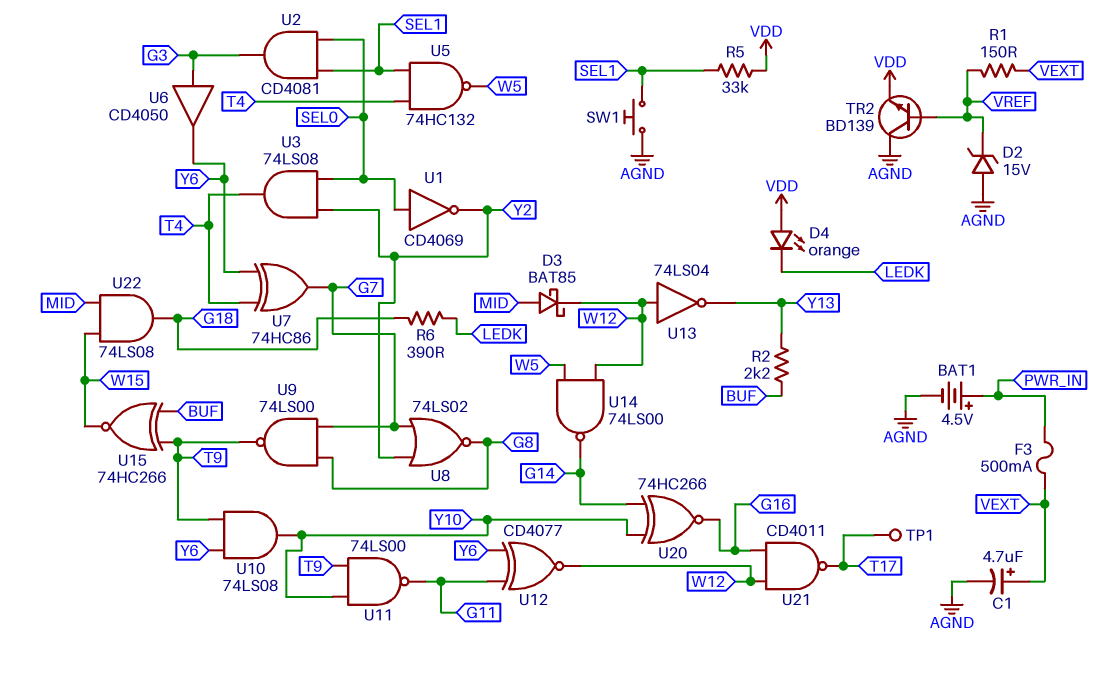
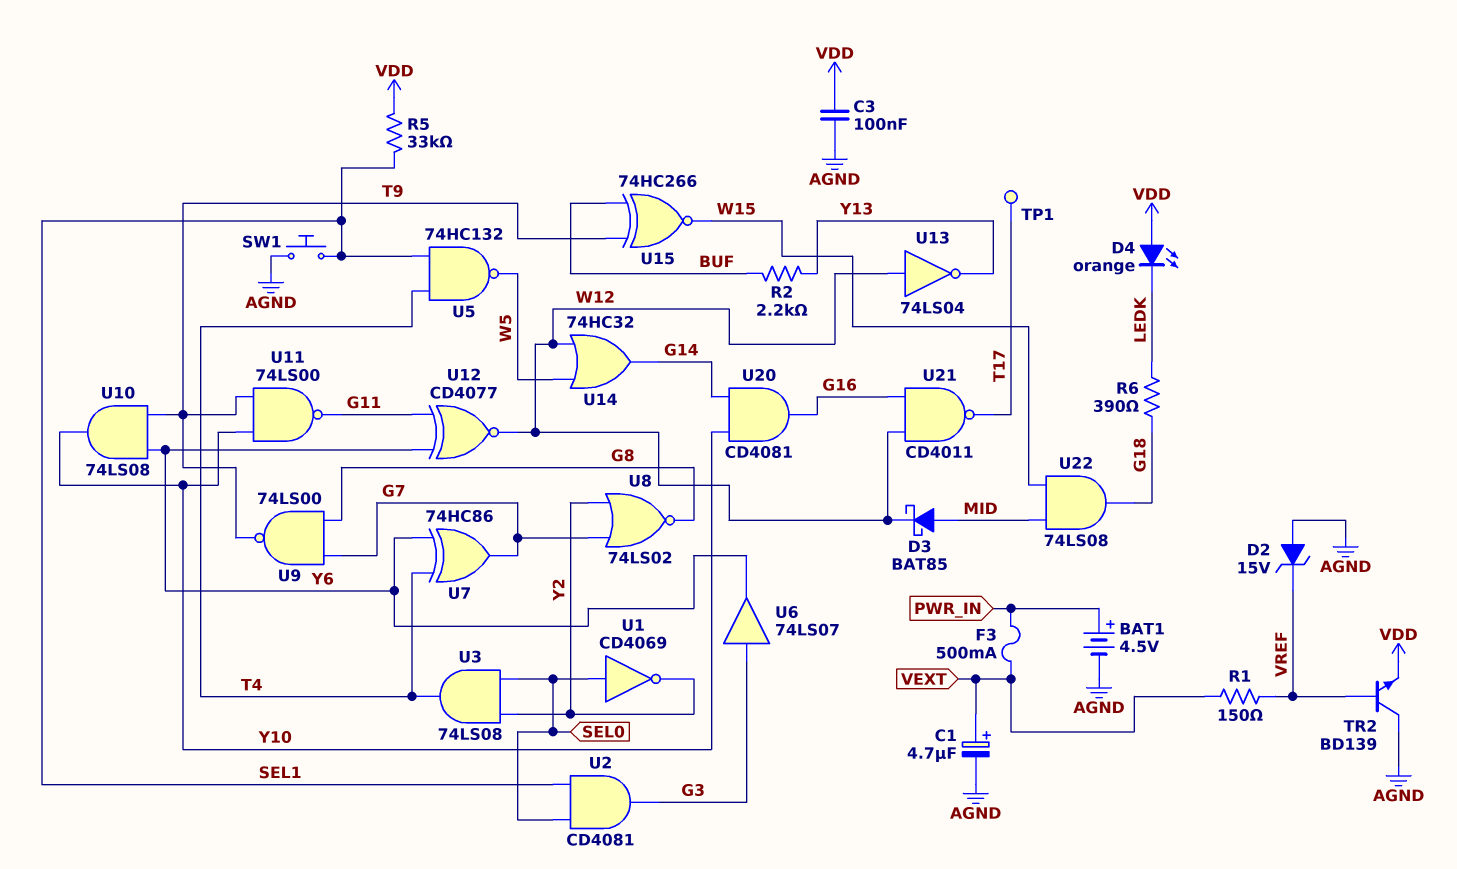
C3: none -> 100nF (AGND, VDD)
U6: buffer CD4050 (in G3, out Y6) -> buffer 74LS07 (in G3, out Y6)
U14: NAND 74LS00 (in W5, in W12, out G14) -> OR 74HC32 (in W5, in W12, out G14)
U20: XNOR 74HC266 (in G14, in Y10, out G16) -> AND CD4081 (in G14, in Y10, out G16)

